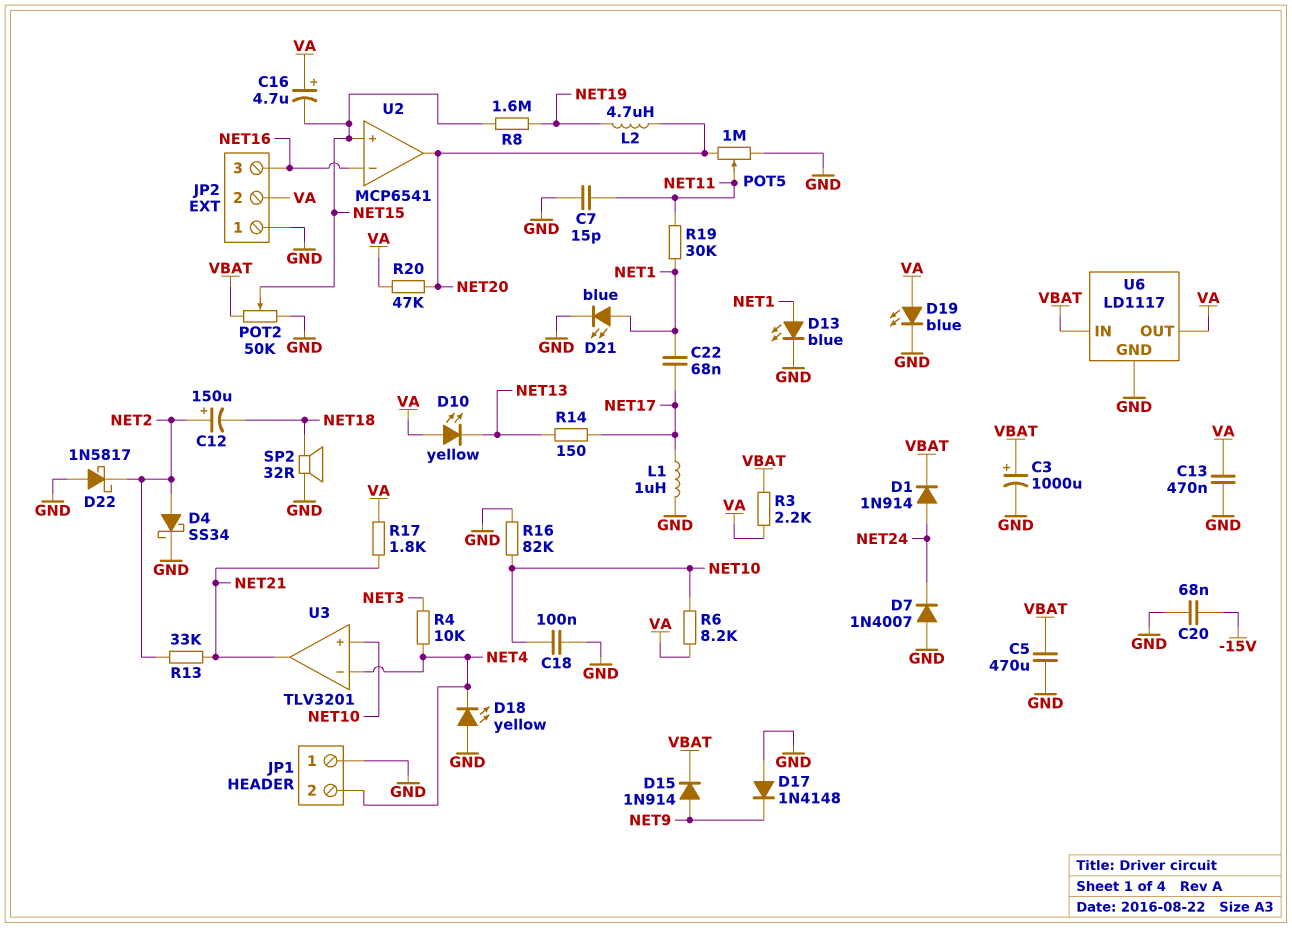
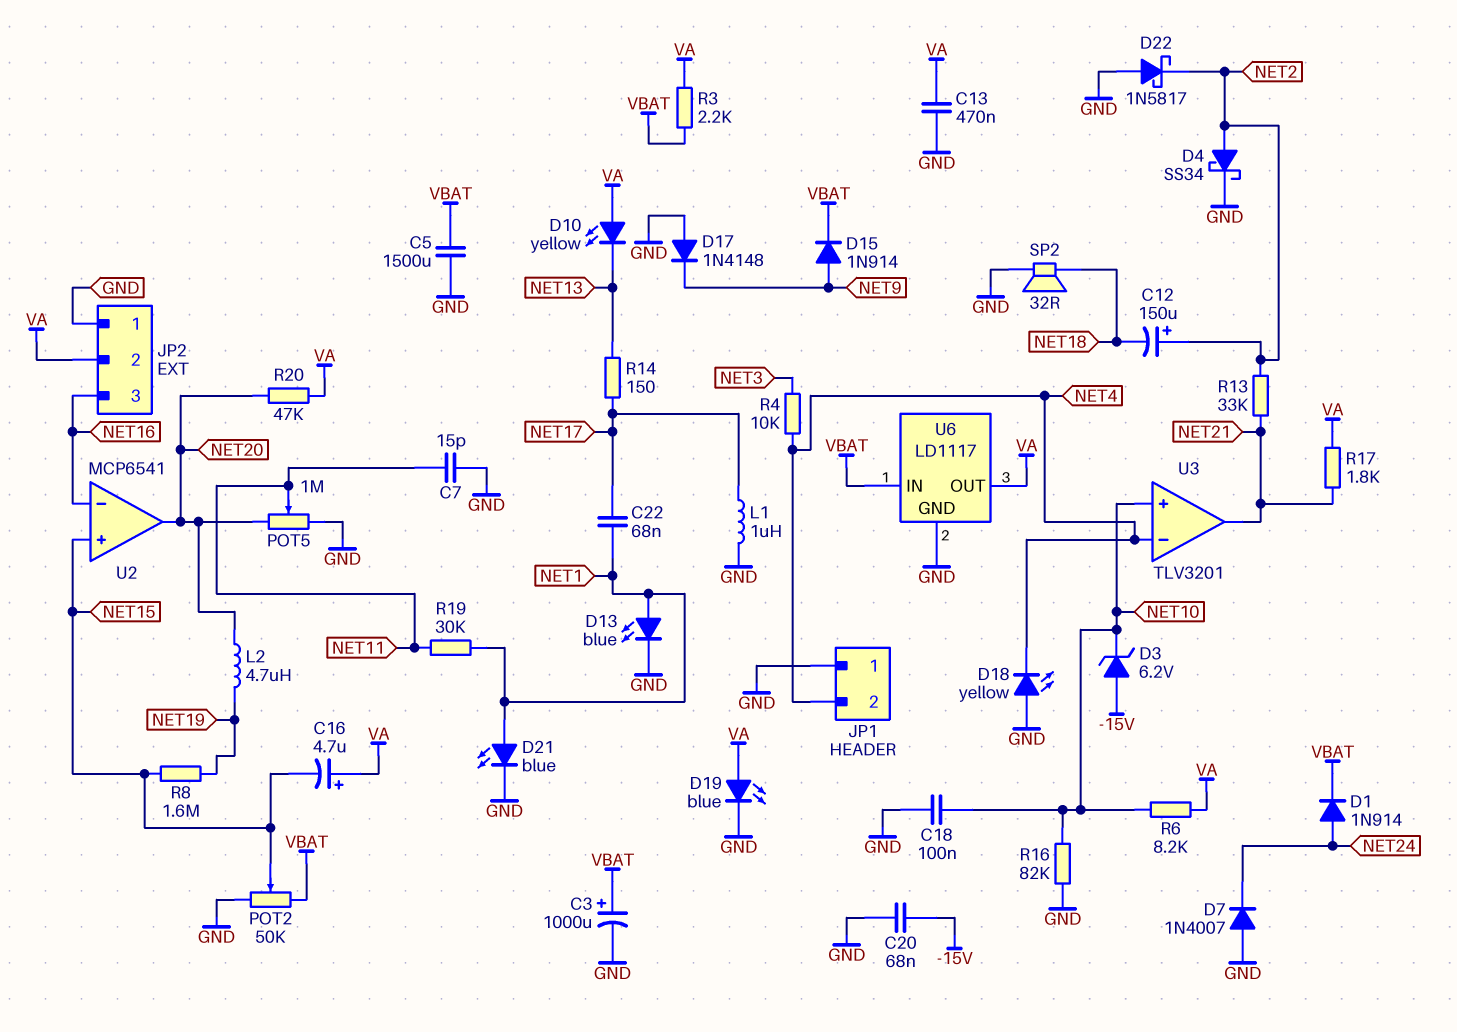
C5: 470uF (GND, VBAT) -> 1500uF (GND, VBAT)
D3: none -> zener 6.2V (A -15V, K NET10)

